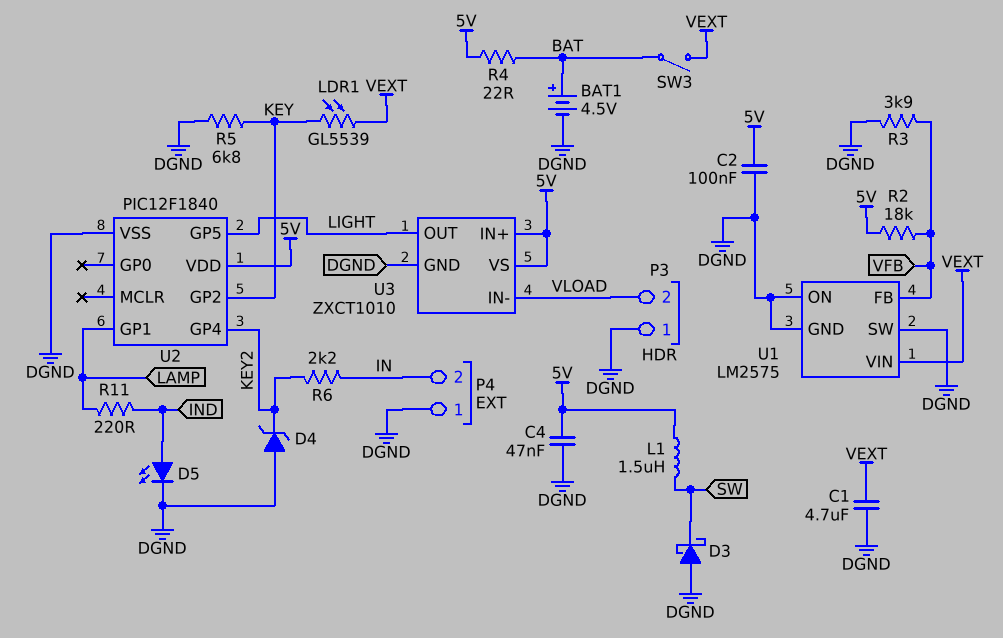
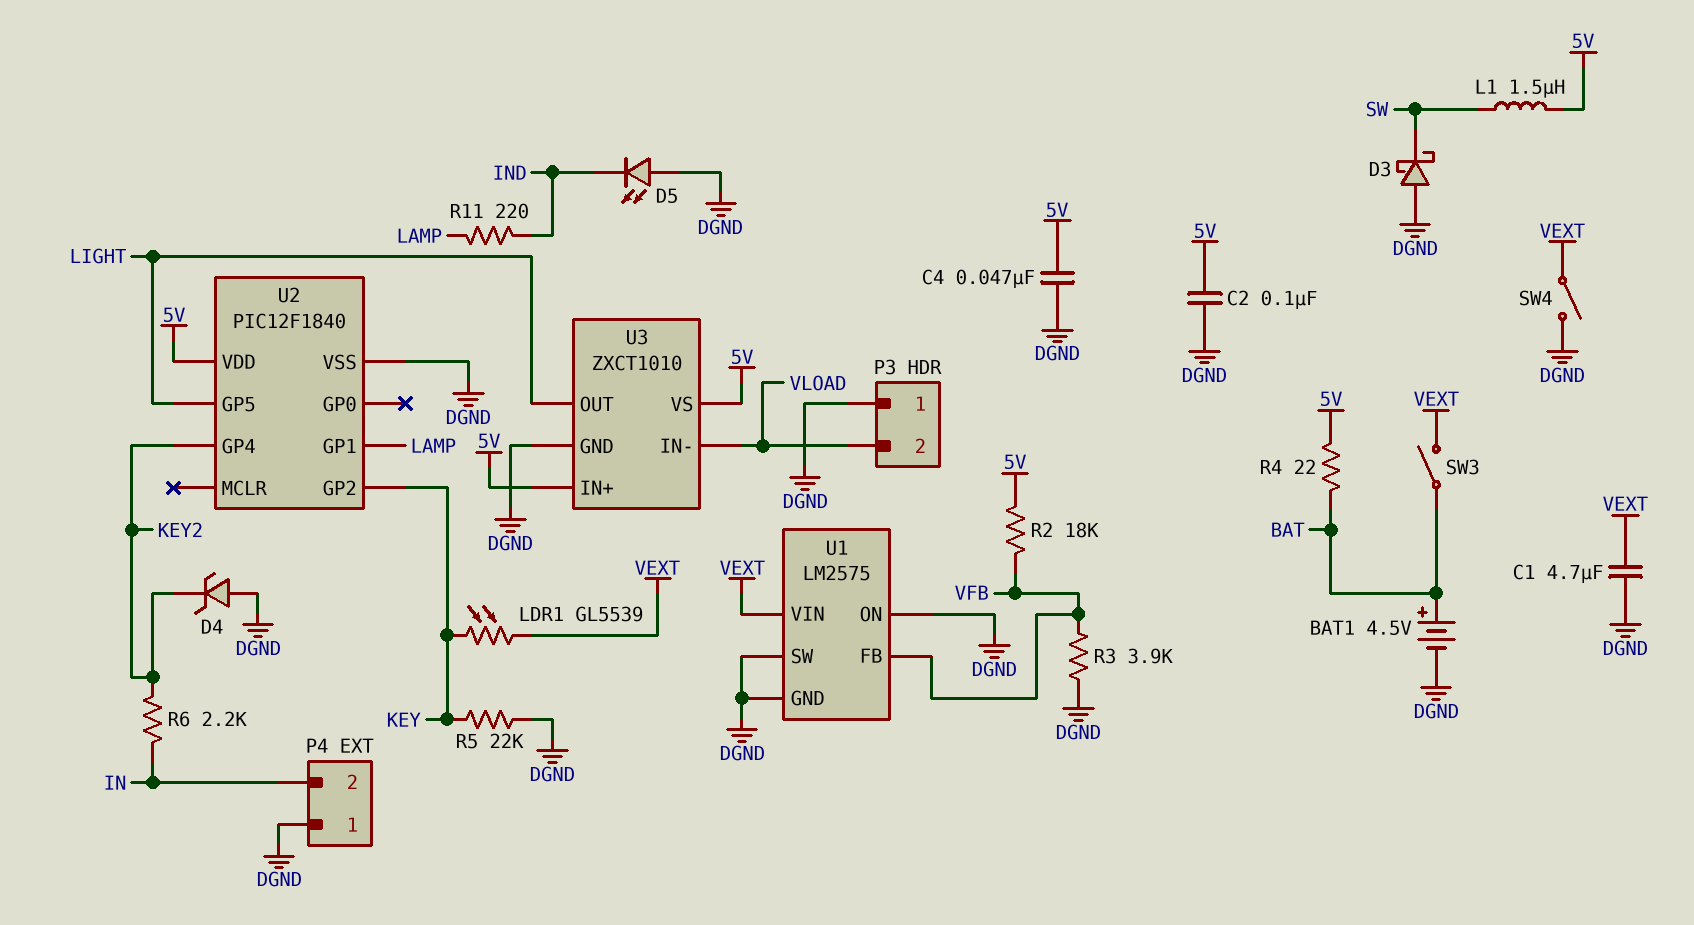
D5: LED (A IND, K DGND) -> LED (A DGND, K IND)
R5: 6.8k (DGND, KEY) -> 22k (DGND, KEY)
SW4: none -> switch (DGND, VEXT)

